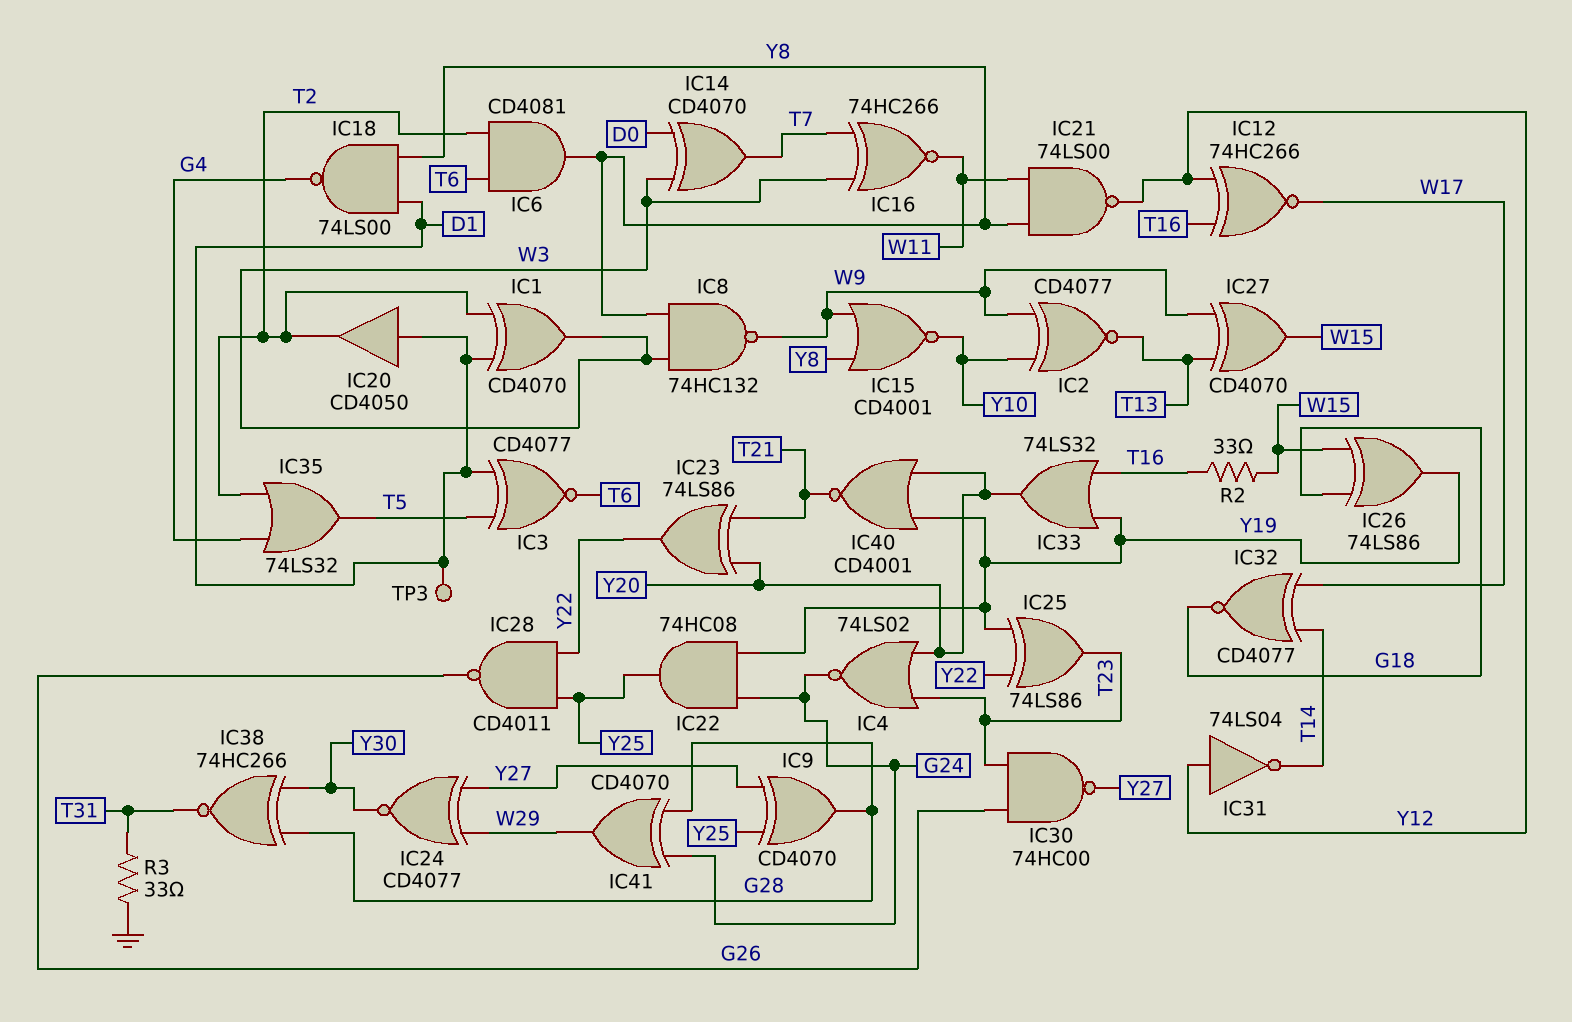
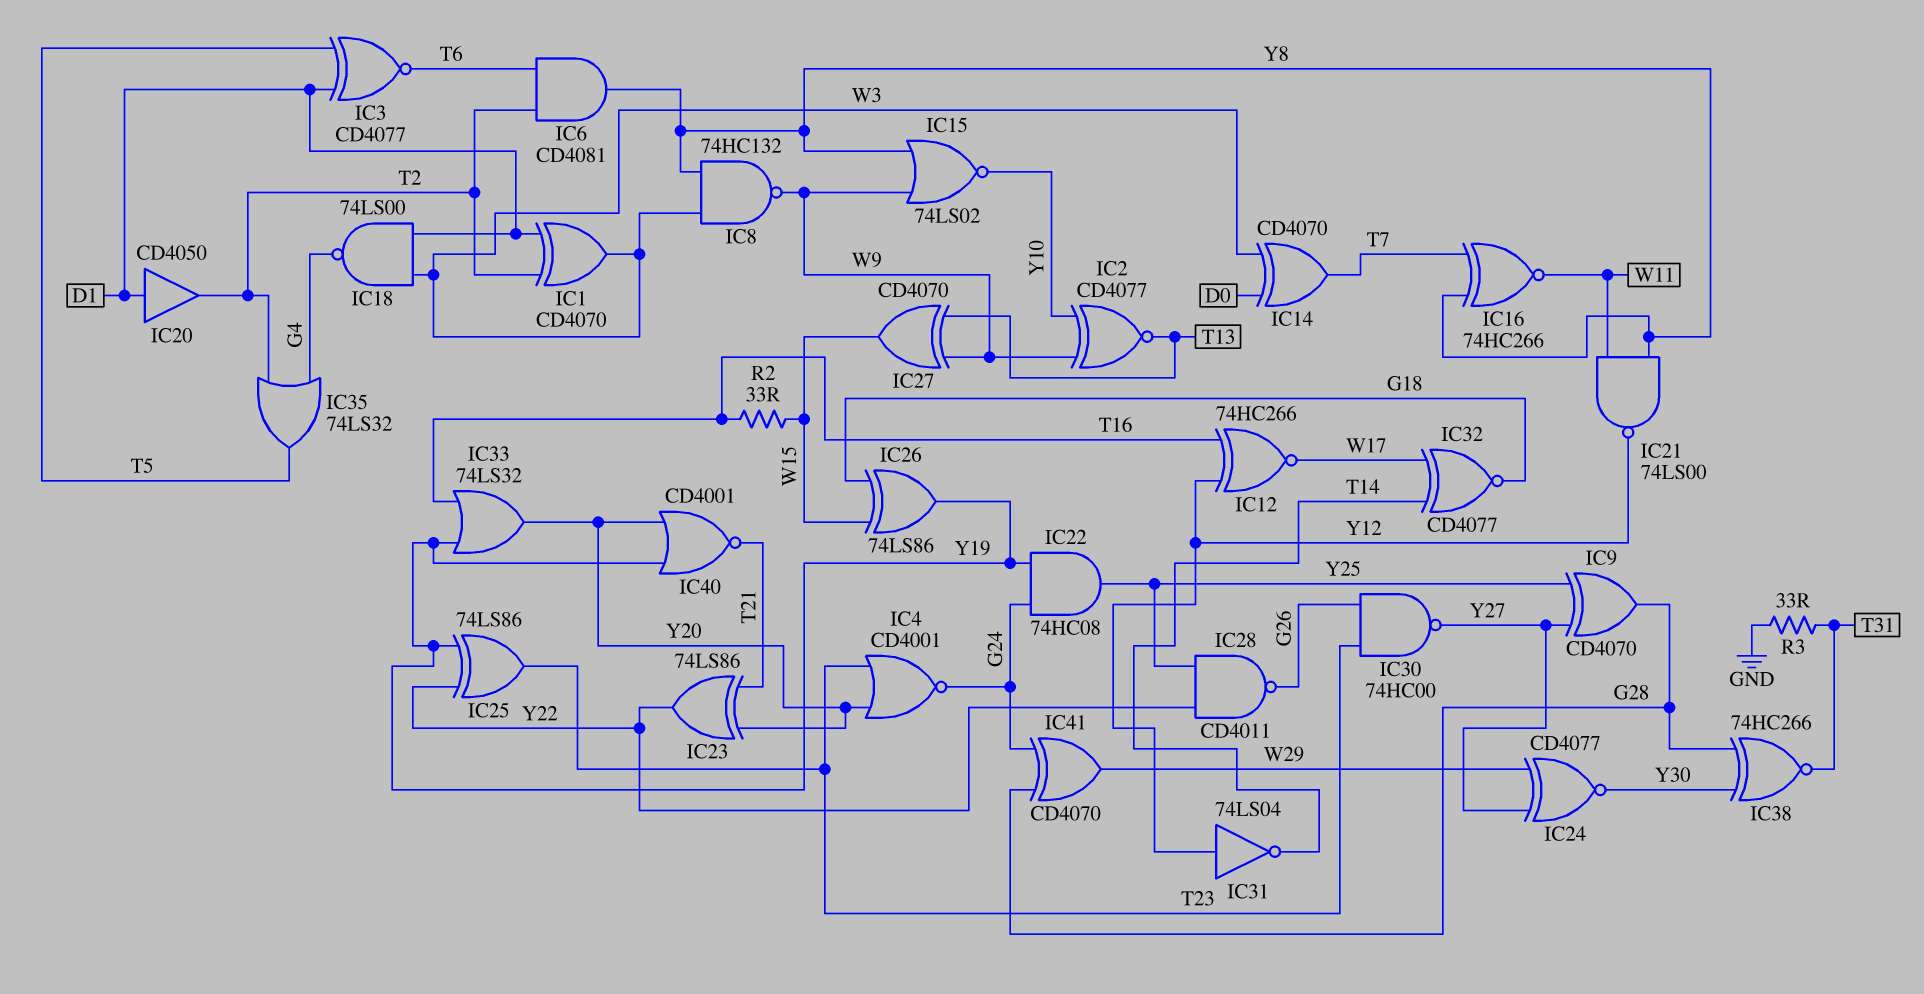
IC4: NOR 74LS02 (in T23, in Y20, out G24) -> NOR CD4001 (in T23, in Y20, out G24)
IC15: NOR CD4001 (in W9, in Y8, out Y10) -> NOR 74LS02 (in W9, in Y8, out Y10)
IC16: XNOR 74HC266 (in T7, in W3, out W11) -> XNOR 74HC266 (in T7, in Y8, out W11)
IC18: NAND 74LS00 (in D1, in Y8, out G4) -> NAND 74LS00 (in D1, in W3, out G4)
TP3: test point (D1) -> none

